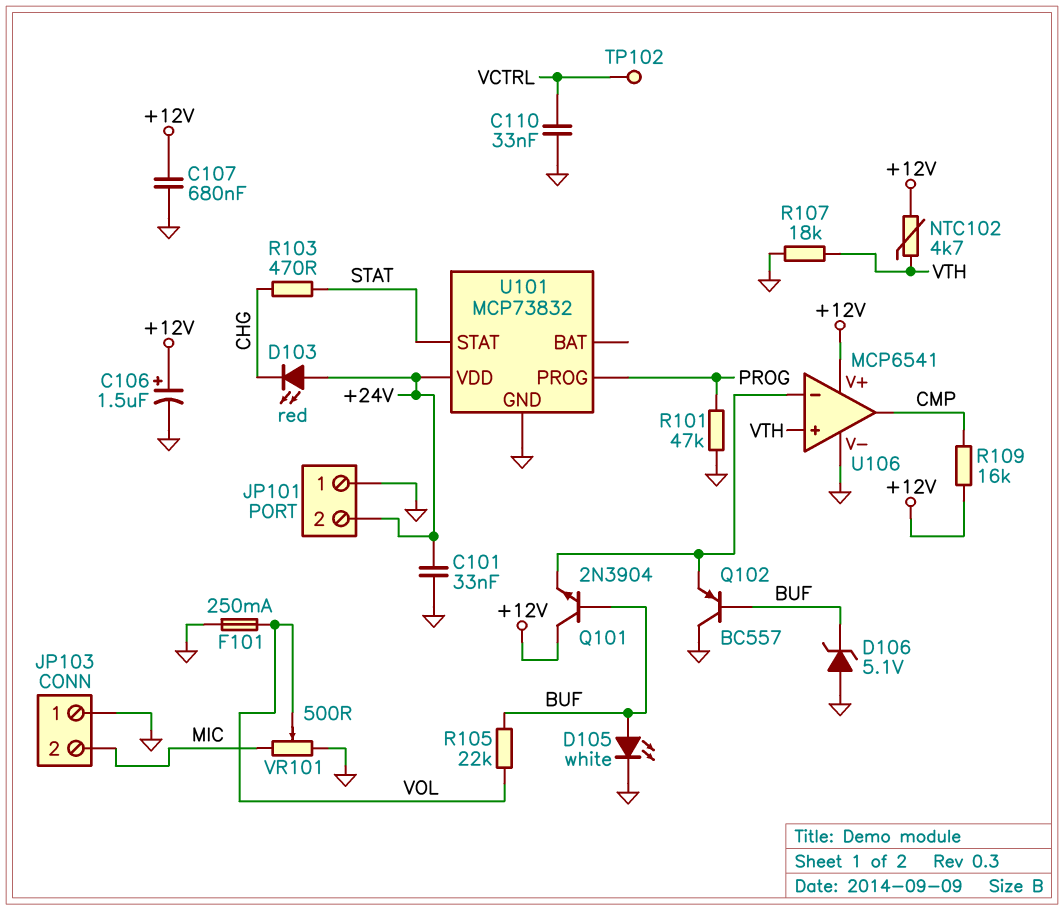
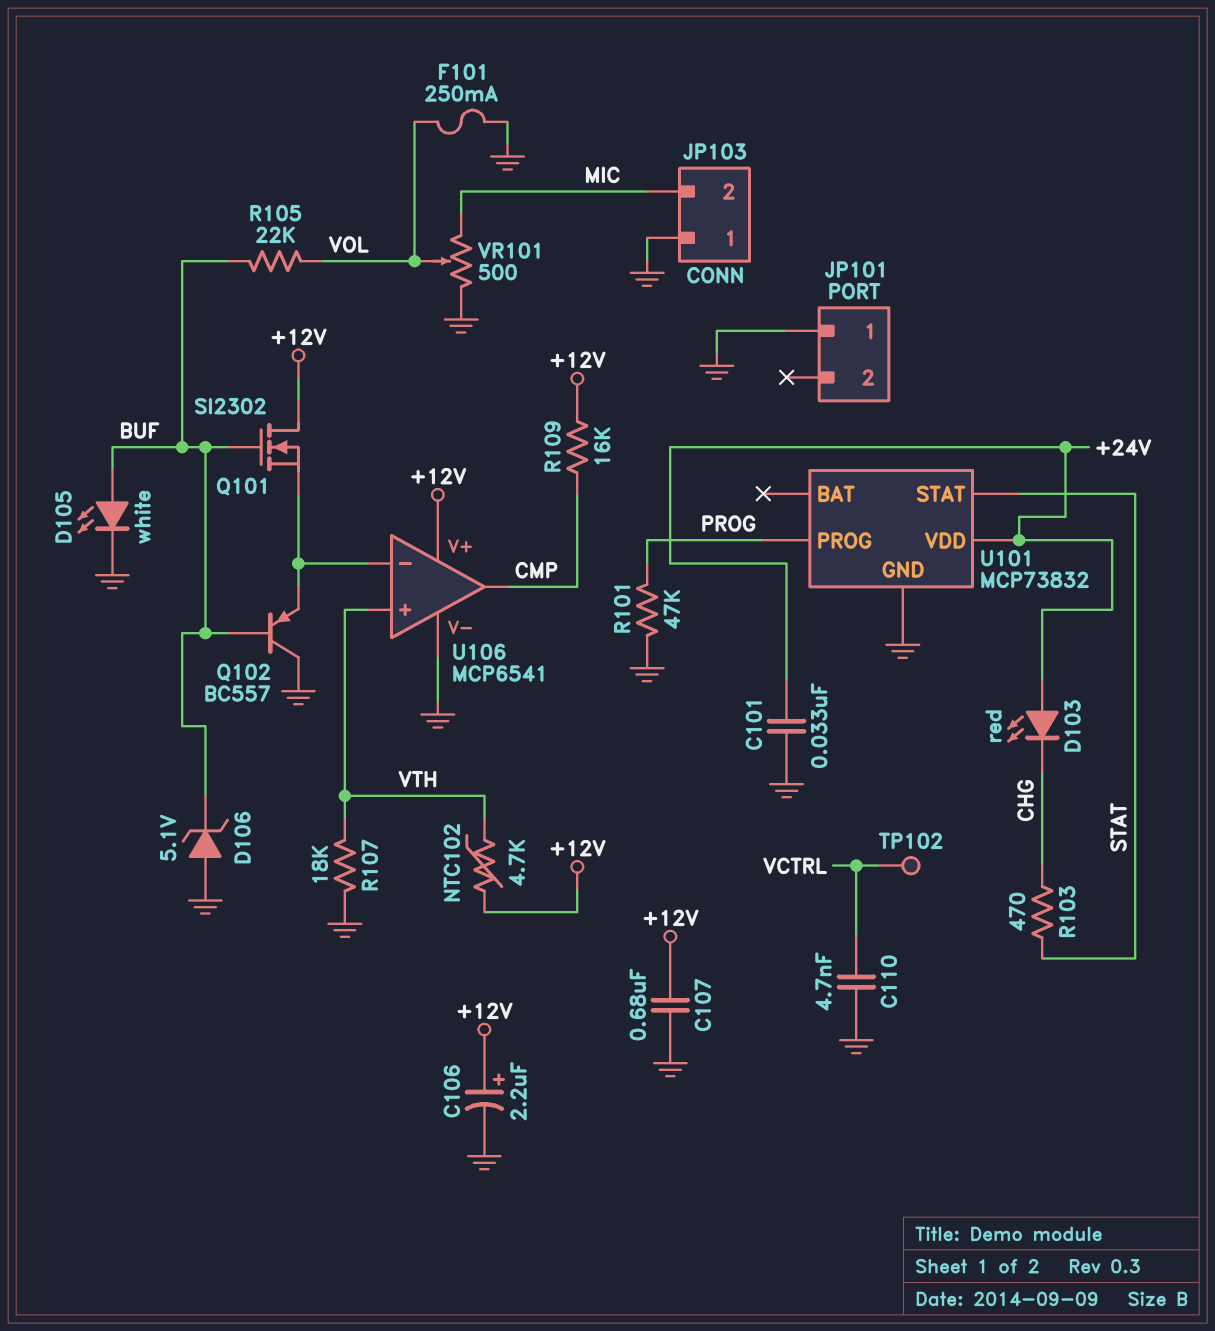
C106: 1.5uF (plus +12V, minus GND) -> 2.2uF (plus +12V, minus GND)
C110: 33nF (GND, VCTRL) -> 4.7nF (GND, VCTRL)
JP101 pin 2: +24V -> none
Q101: NPN 2N3904 (B BUF, C +12V, E U106/in-) -> NMOS SI2302 (G BUF, D +12V, S U106/in-)

